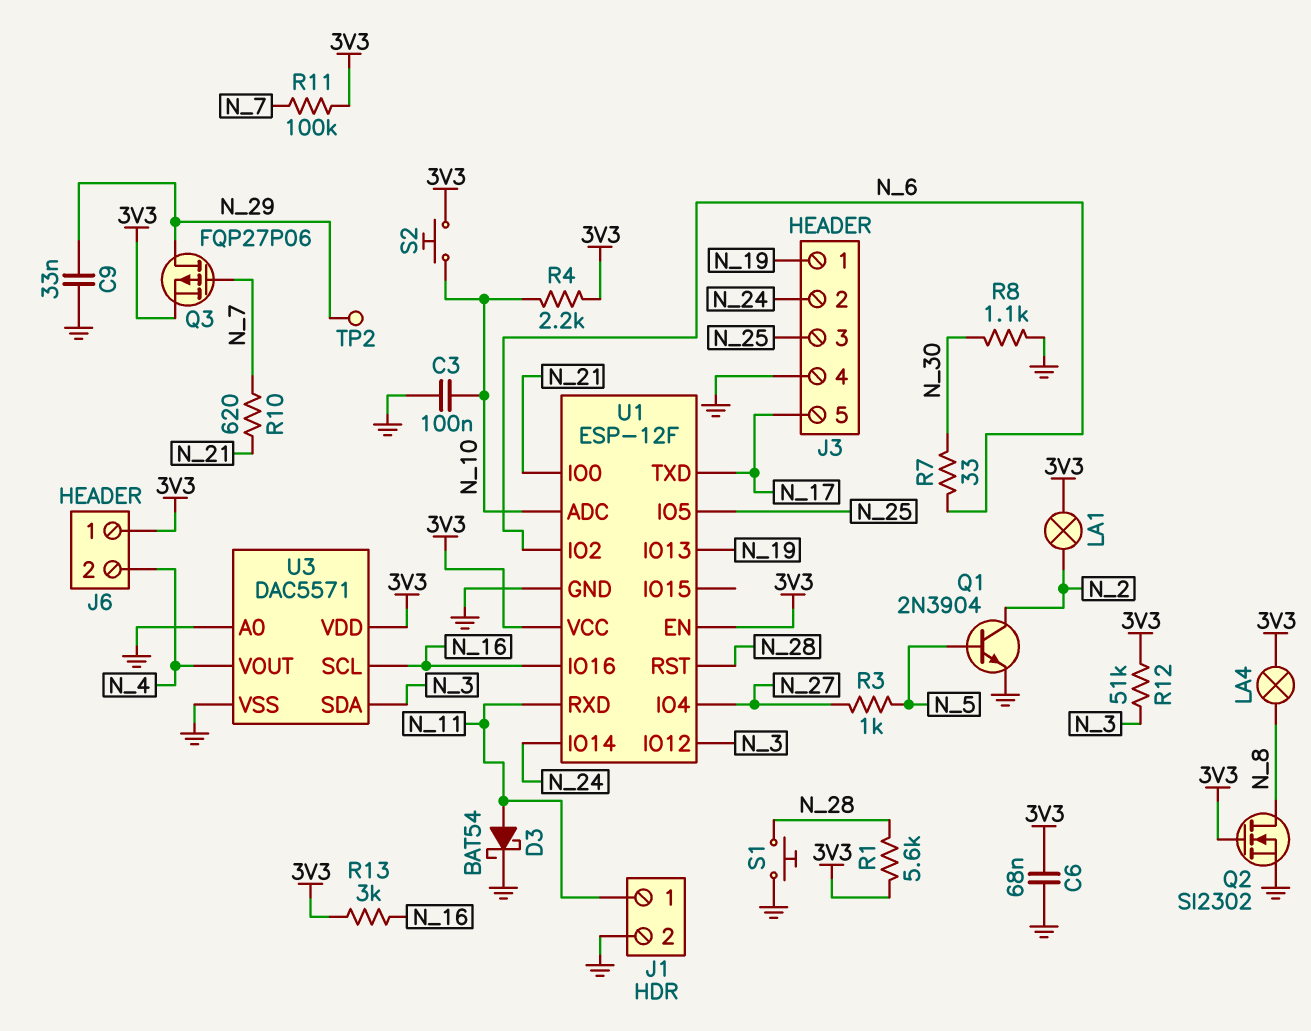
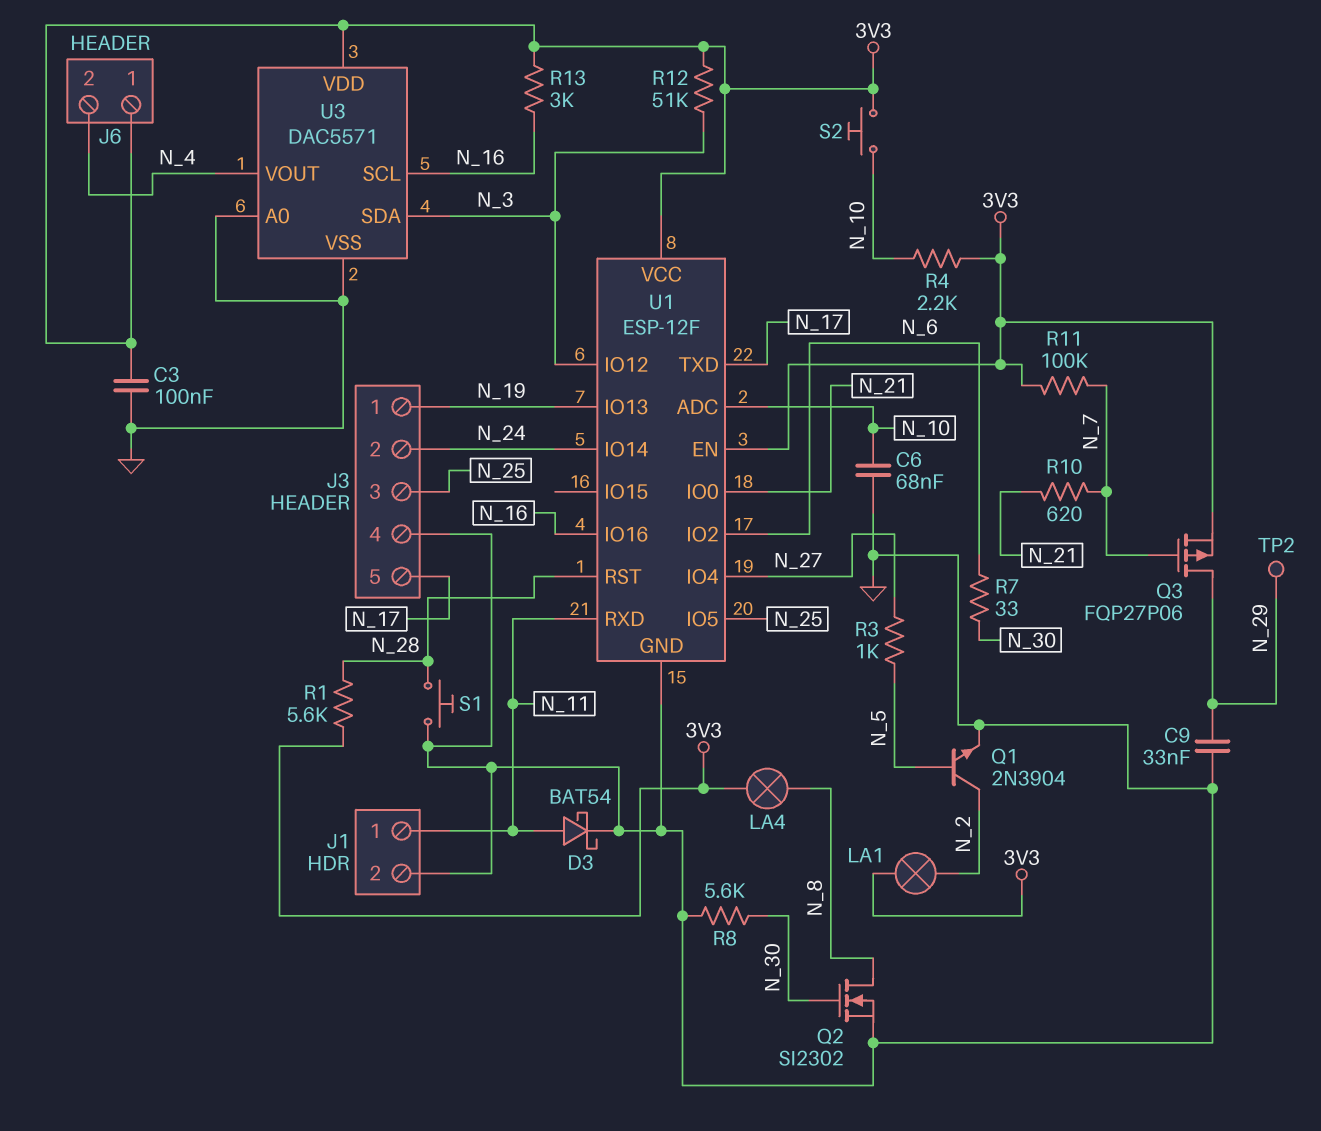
C3: 100nF (GND, N_10) -> 100nF (3V3, GND)
C6: 68nF (3V3, GND) -> 68nF (GND, N_10)
Q2: NMOS SI2302 (G 3V3, D N_8, S GND) -> NMOS SI2302 (G N_30, D N_8, S GND)
R8: 1.1k (GND, N_30) -> 5.6k (GND, N_30)

